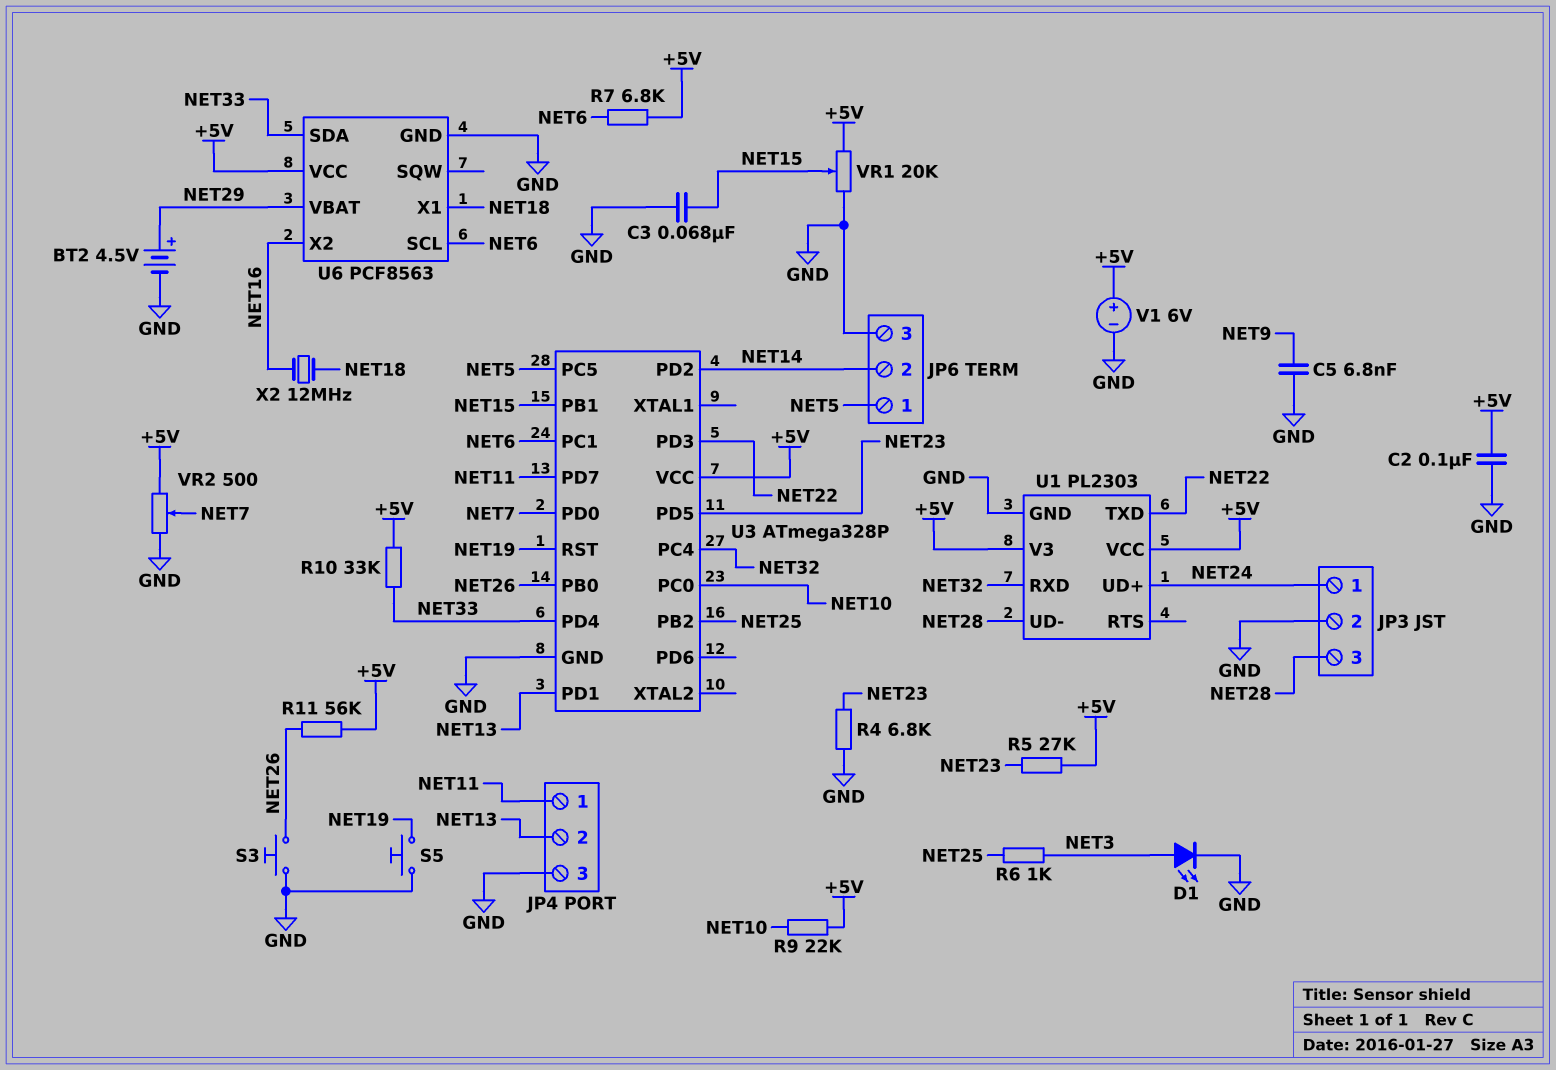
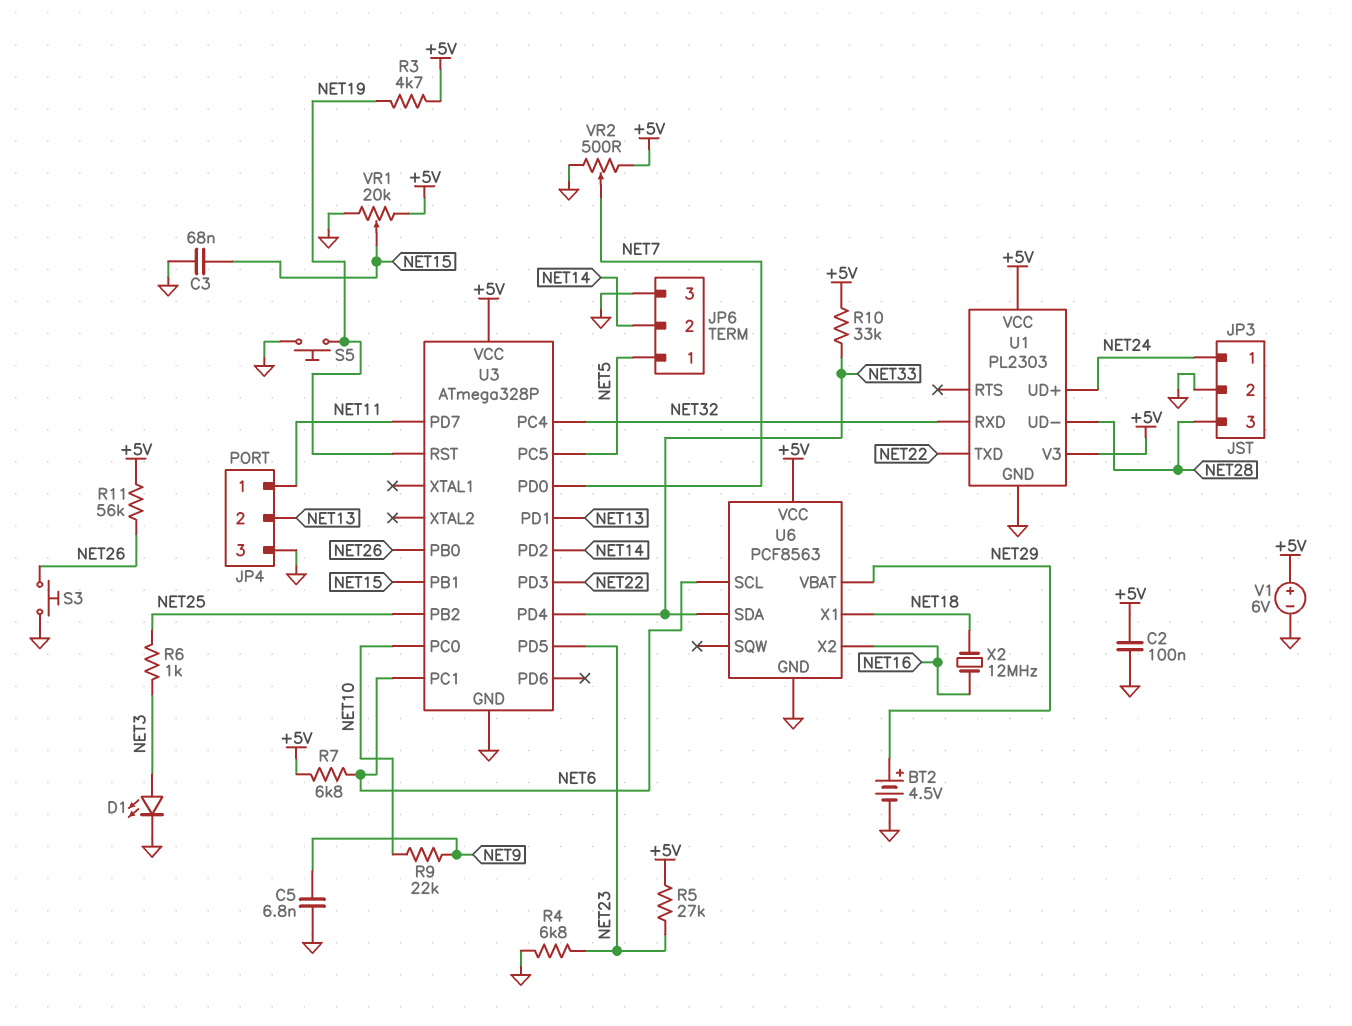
R3: none -> 4.7k (+5V, NET19)
R9: 22k (+5V, NET10) -> 22k (NET9, NET10)

